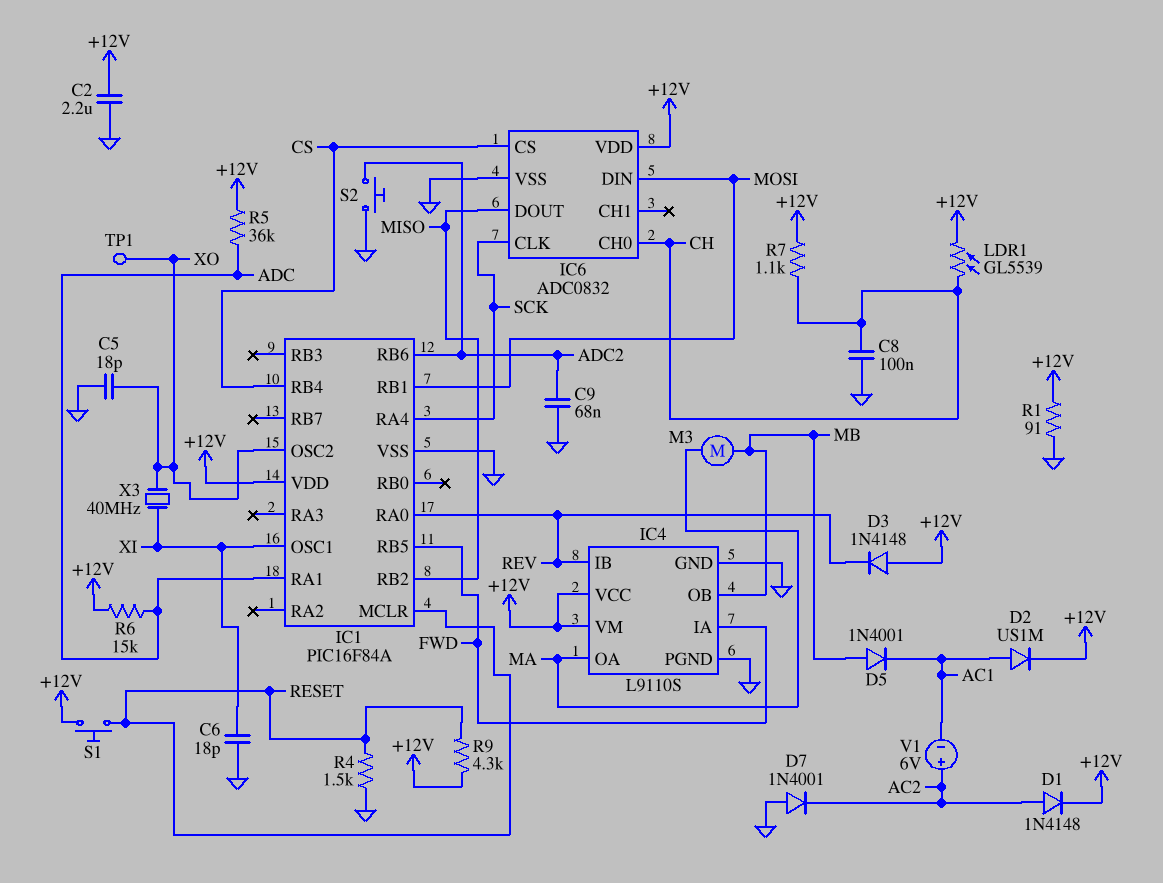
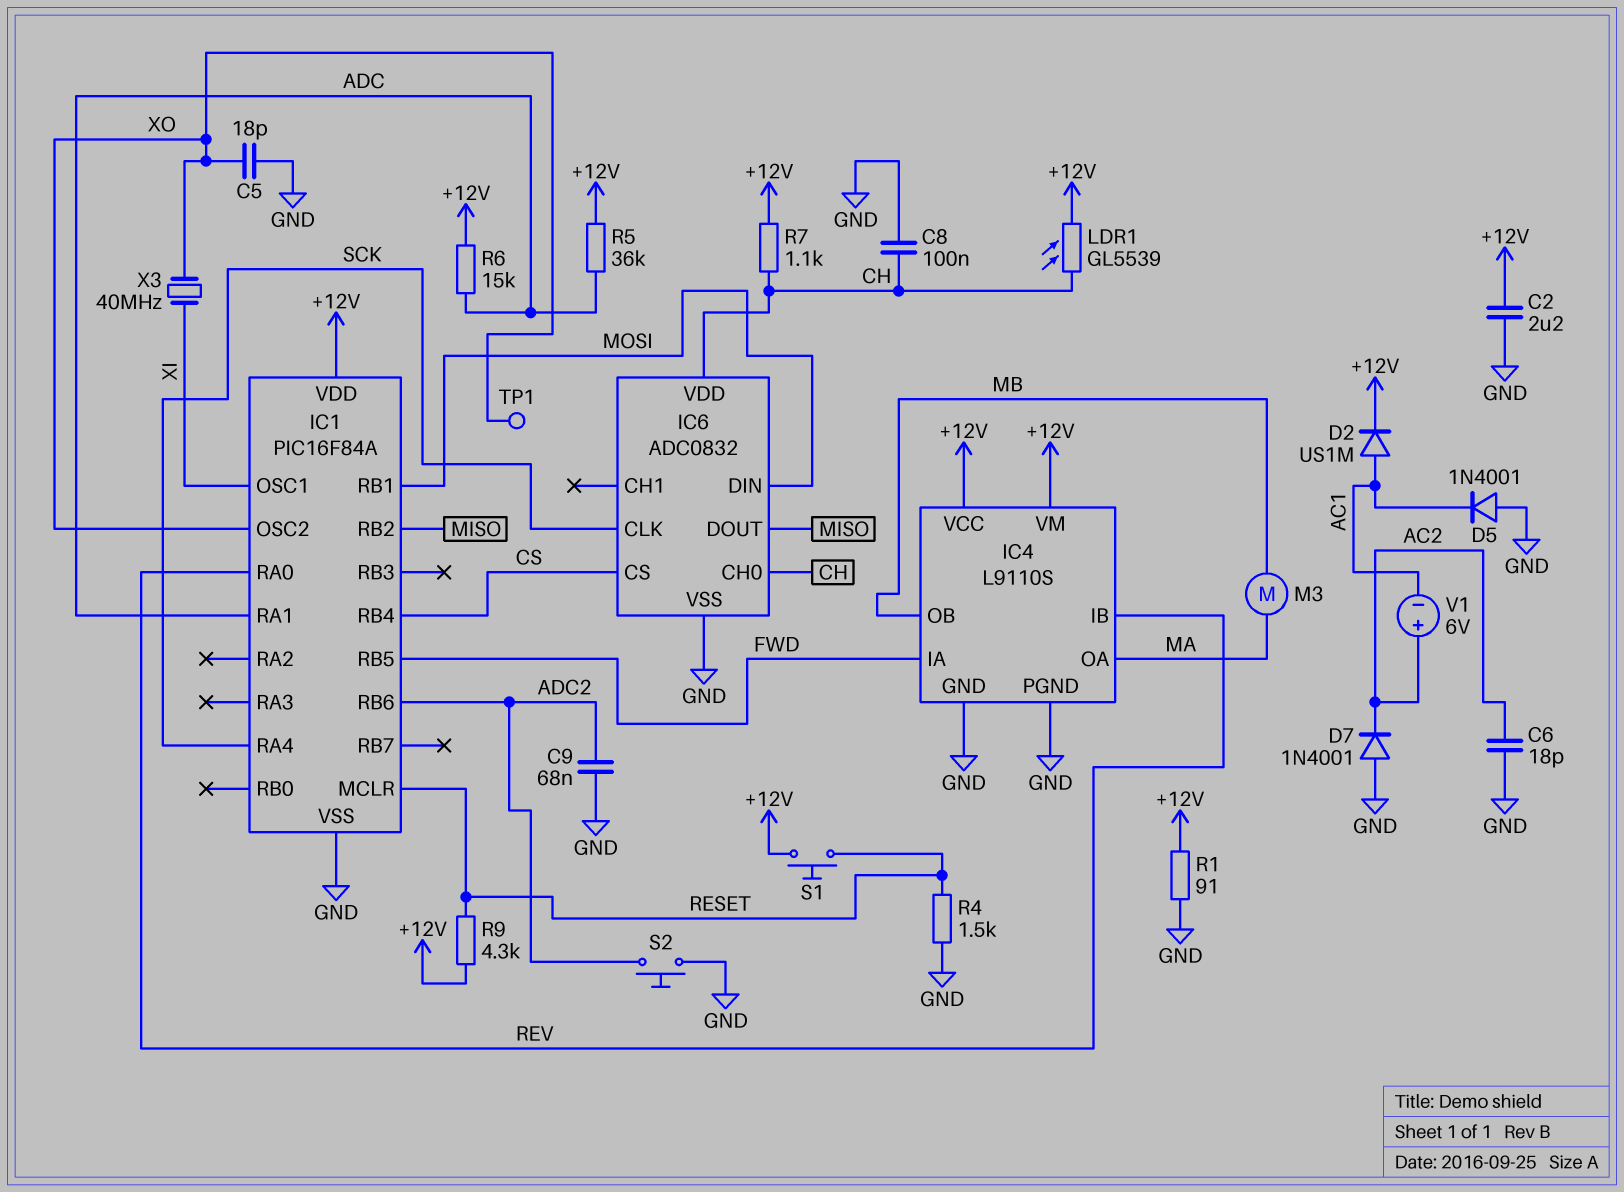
C6: 18pF (GND, XI) -> 18pF (AC2, GND)
D1: diode 1N4148 (A AC2, K +12V) -> none
D3: diode 1N4148 (A +12V, K REV) -> none
D5: diode 1N4001 (A MB, K AC1) -> diode 1N4001 (A GND, K AC1)
IC6 pin VDD: +12V -> CH

